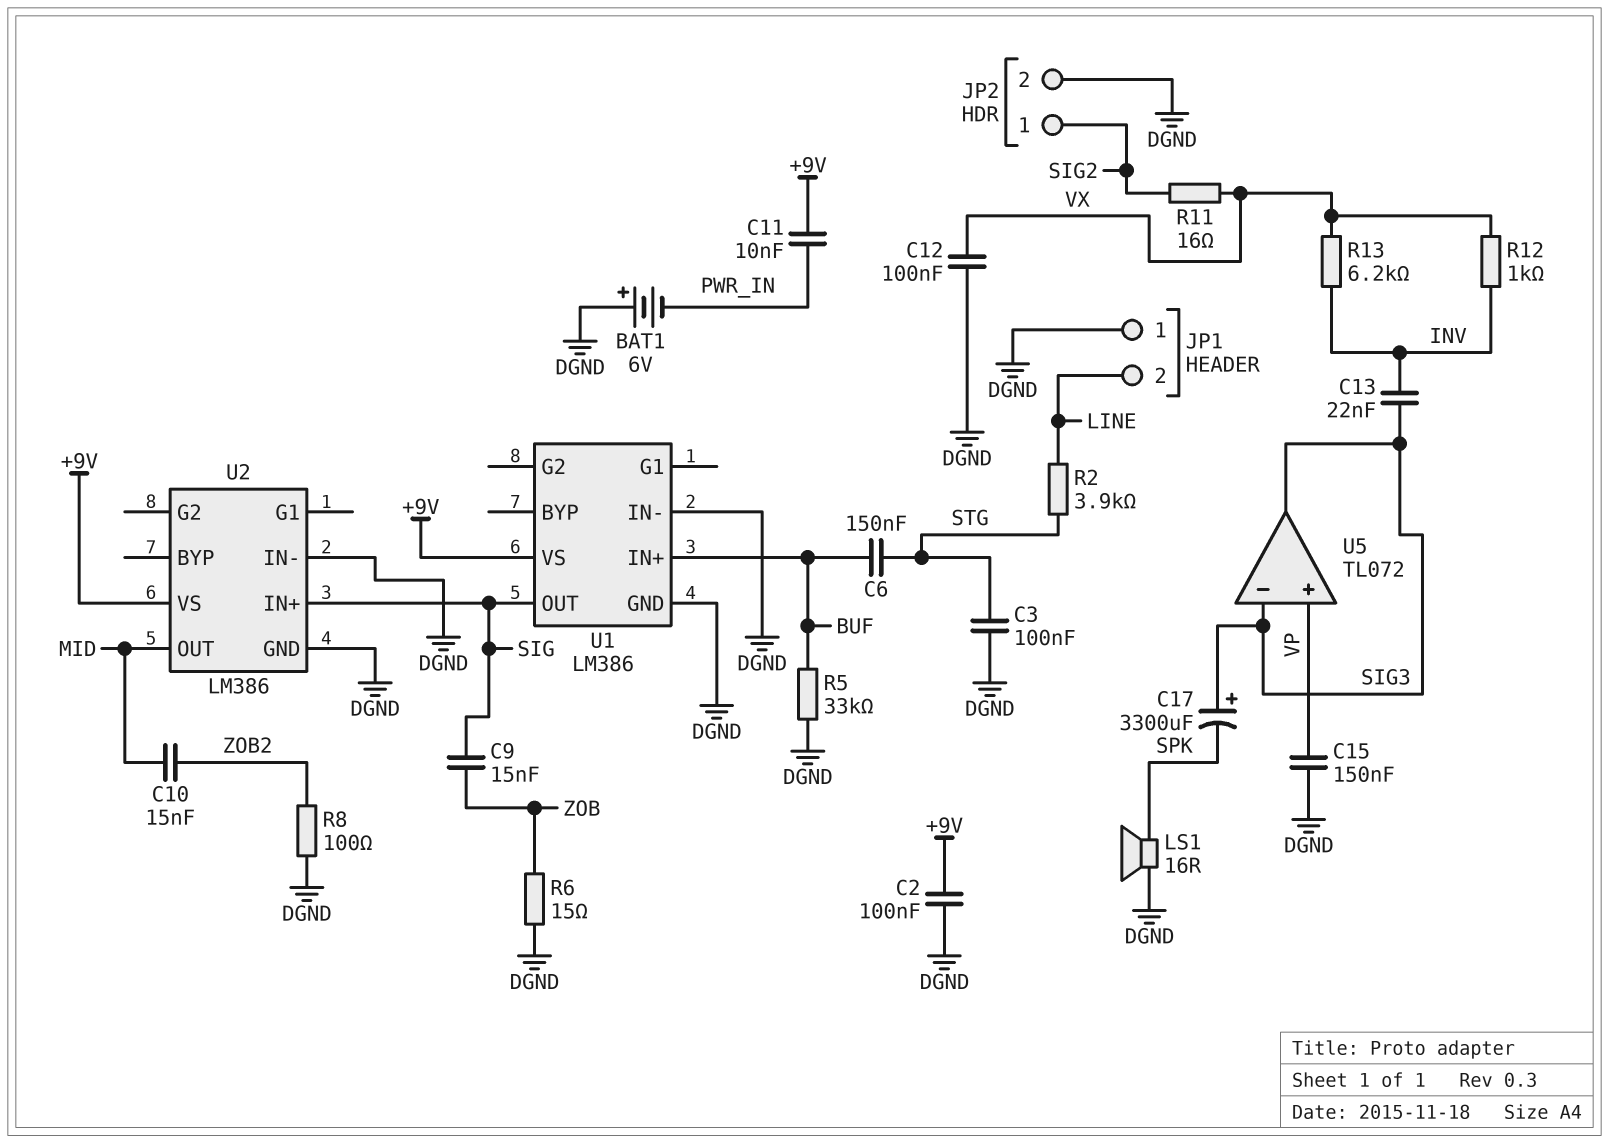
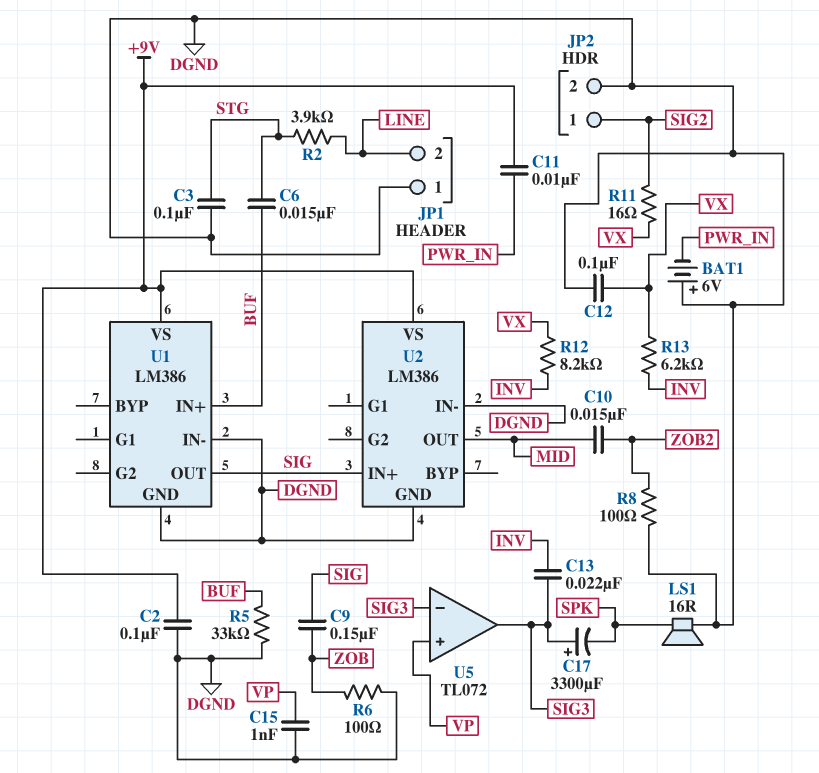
C6: 150nF (BUF, STG) -> 15nF (BUF, STG)
C9: 15nF (SIG, ZOB) -> 150nF (SIG, ZOB)
C15: 150nF (DGND, VP) -> 1nF (DGND, VP)
R6: 15 (DGND, ZOB) -> 100 (DGND, ZOB)
R12: 1k (INV, VX) -> 8.2k (INV, VX)

